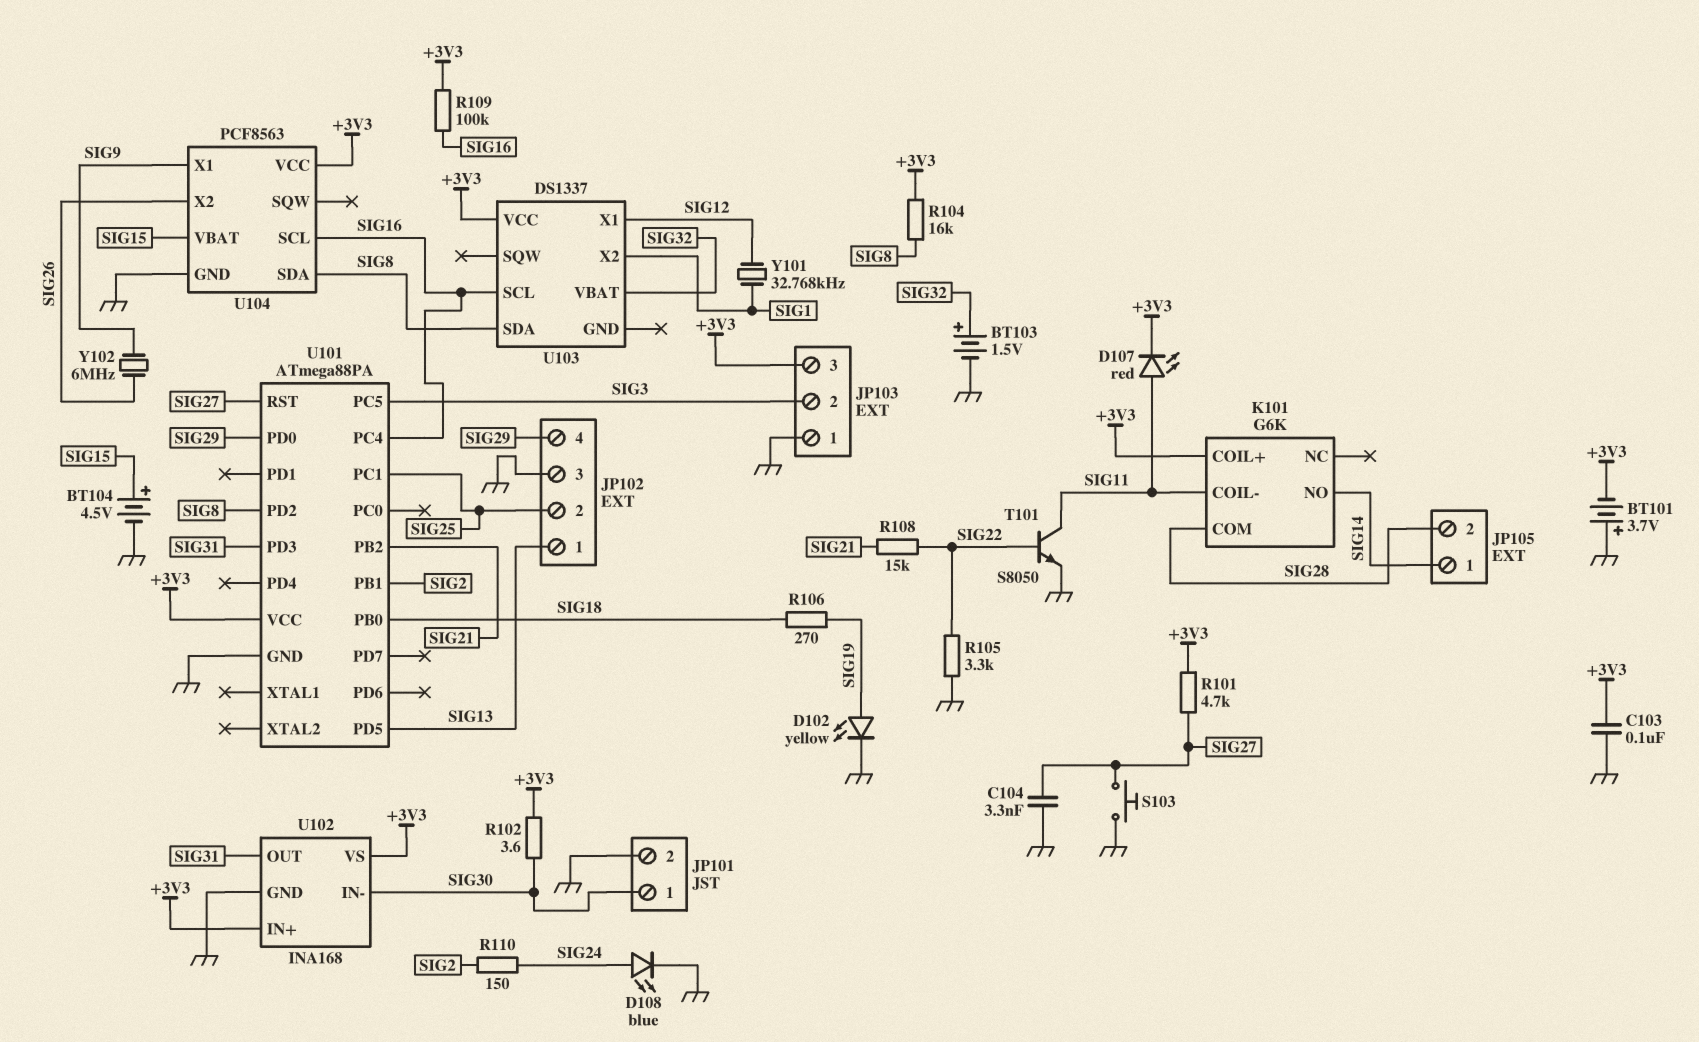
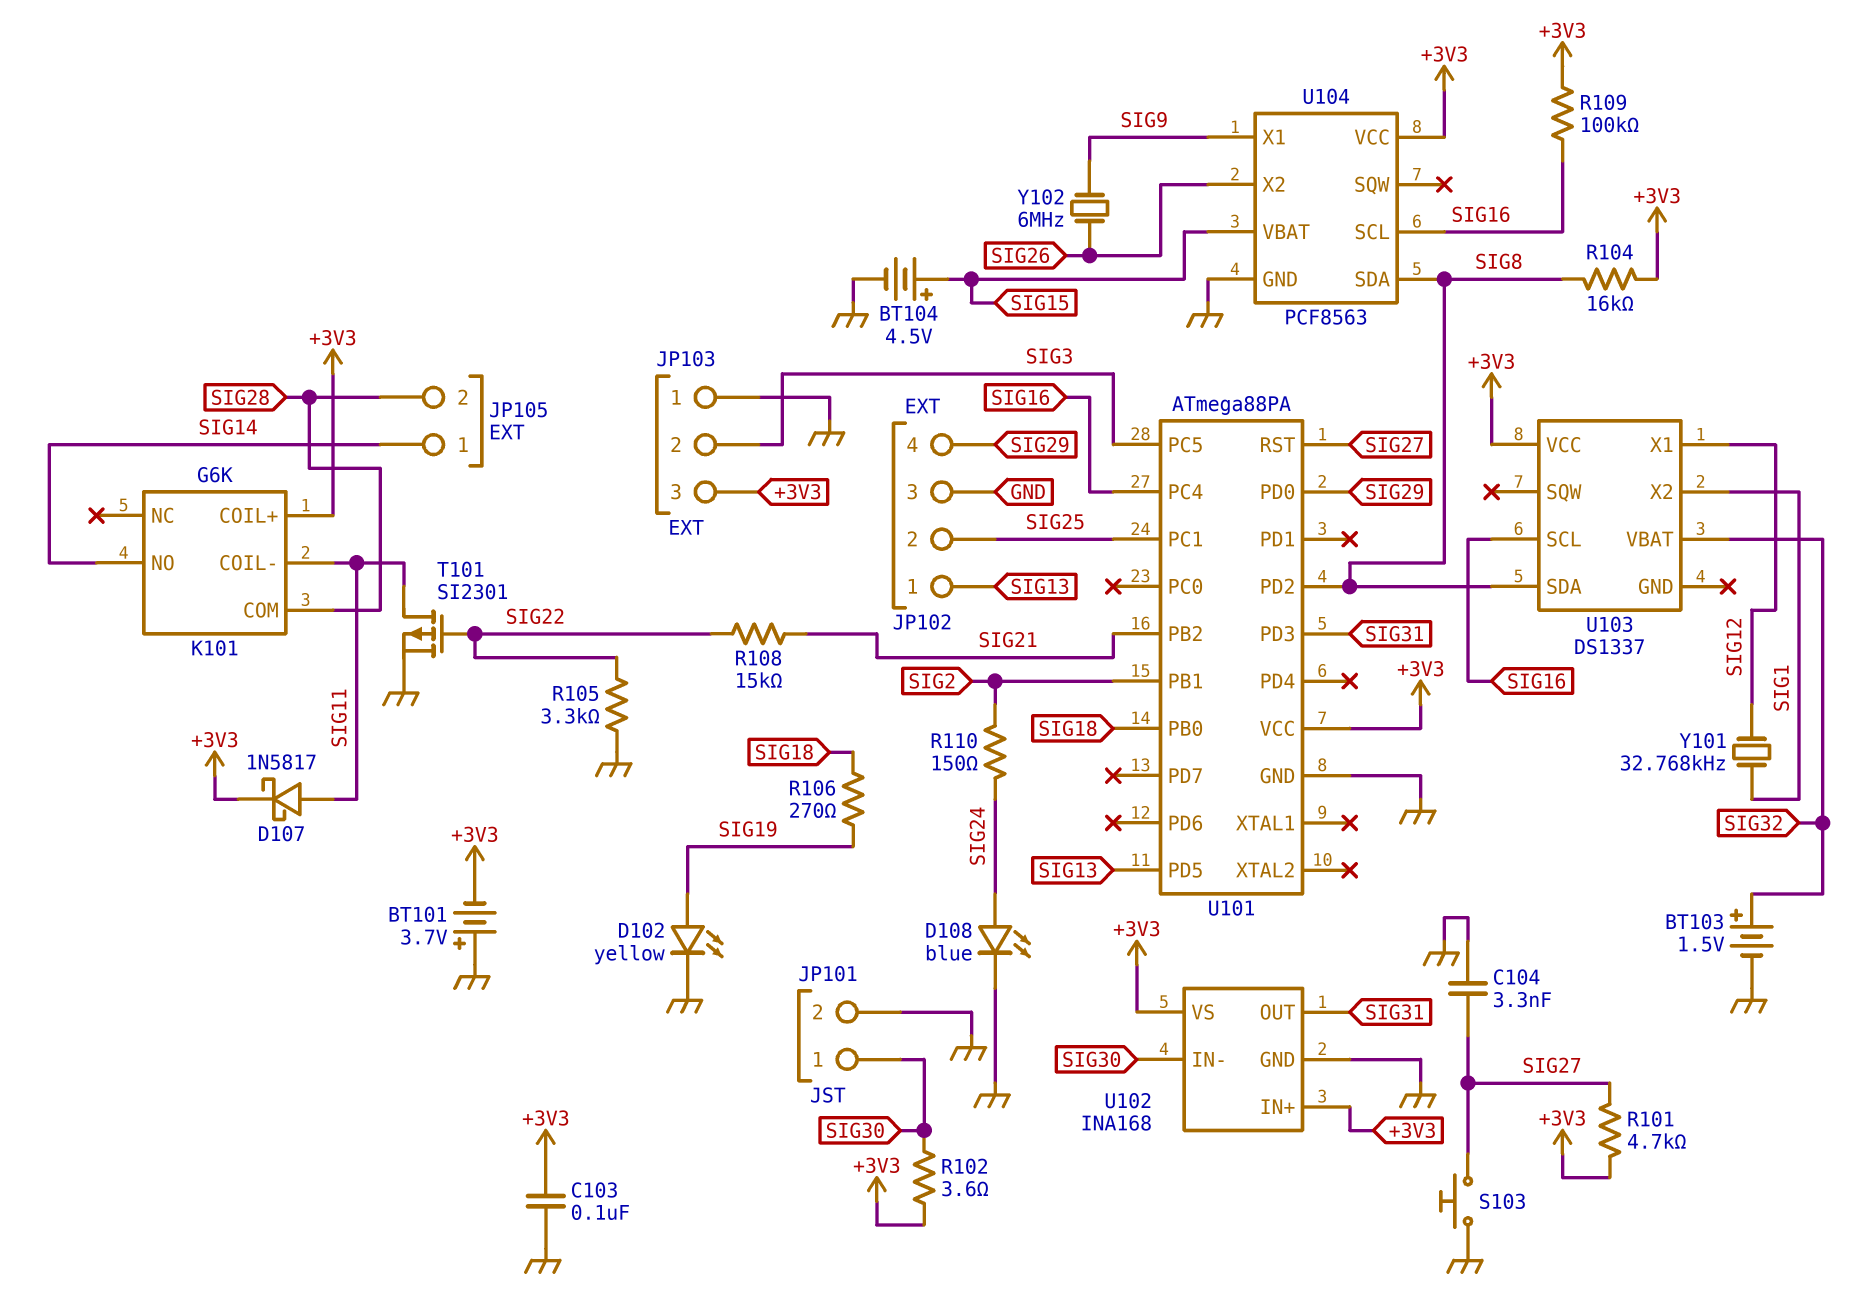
D107: LED red (A SIG11, K +3V3) -> schottky 1N5817 (A SIG11, K +3V3)
T101: NPN S8050 (B SIG22, C SIG11, E GND) -> PMOS SI2301 (G SIG22, D SIG11, S GND)

